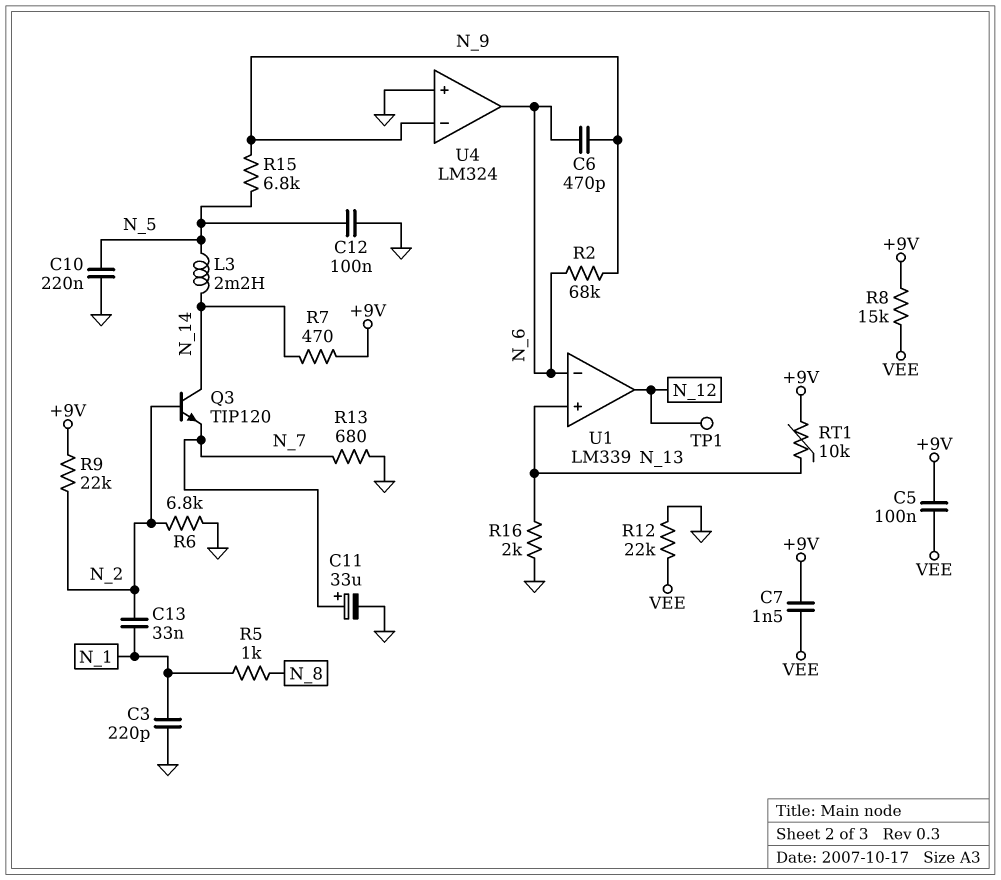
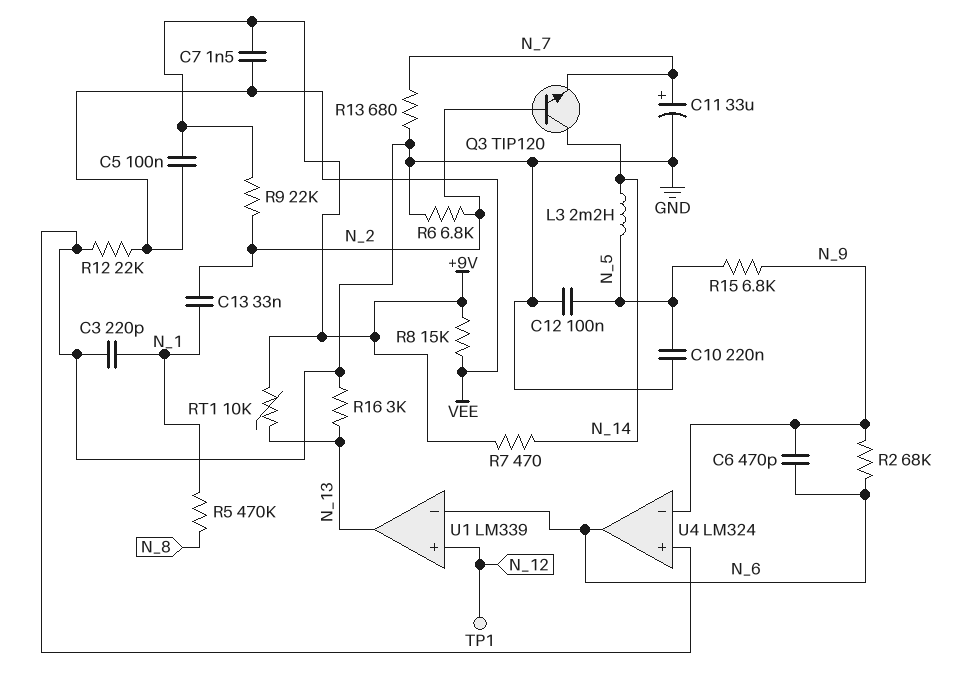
R5: 1k (N_1, N_8) -> 470k (N_1, N_8)
R16: 2k (GND, N_13) -> 3k (GND, N_13)
U1 pin in+: N_13 -> N_12
U1 pin out: N_12 -> N_13

